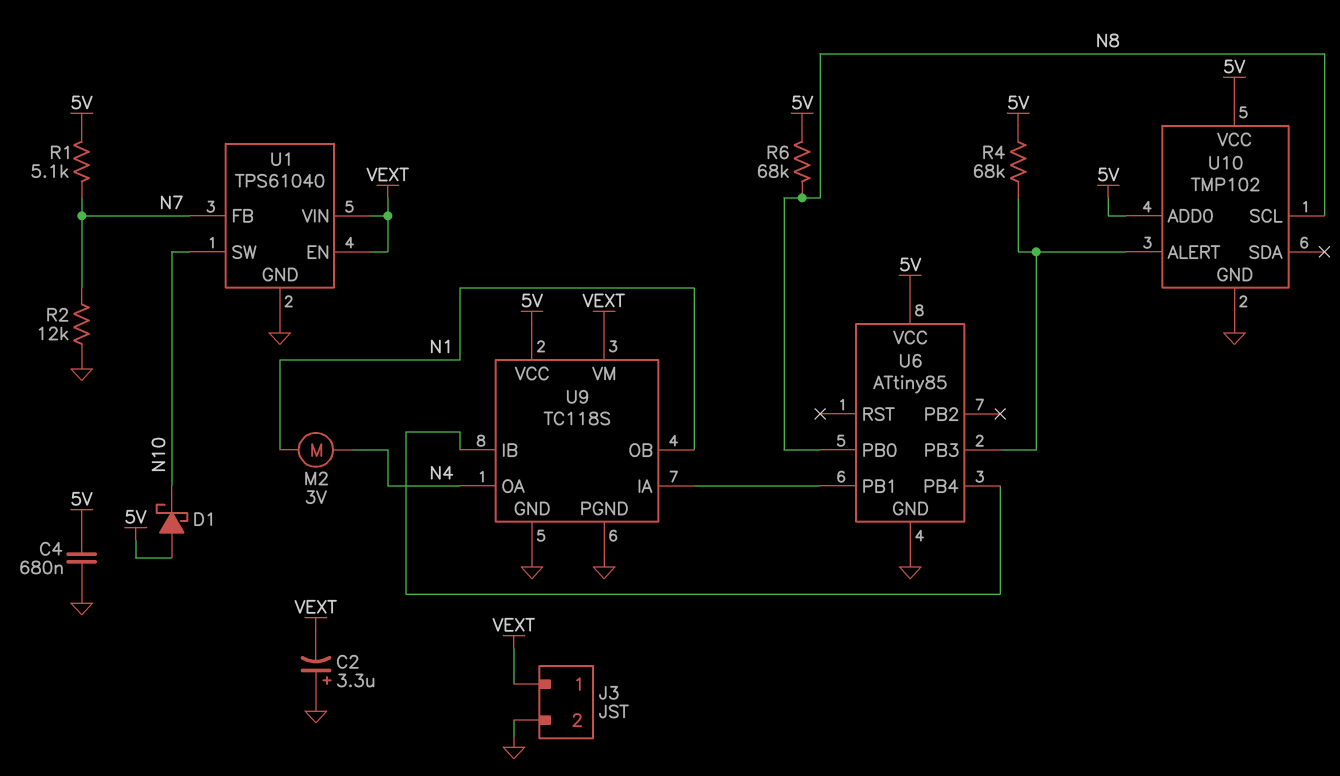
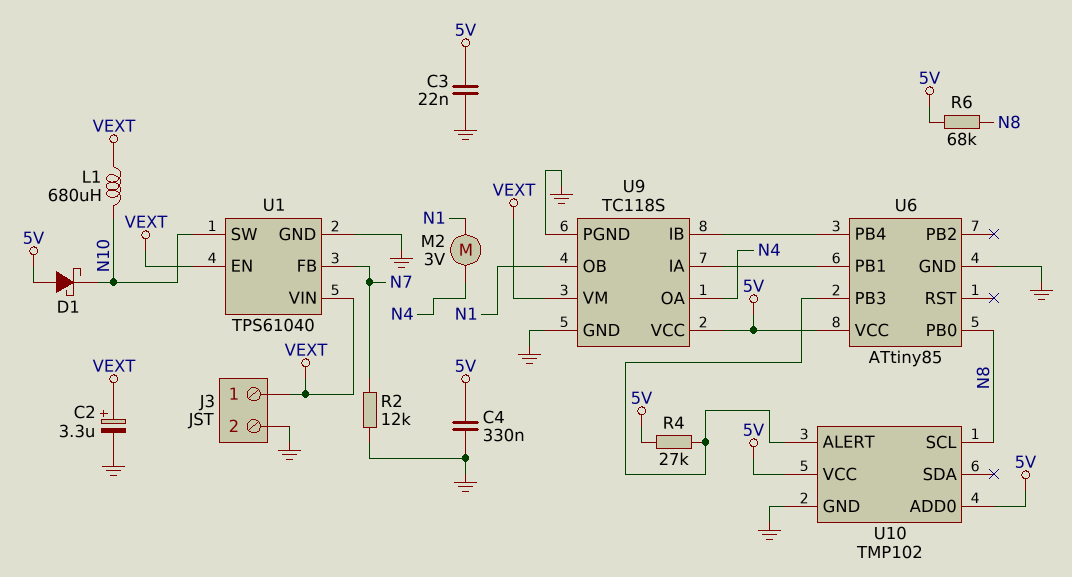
C2: 3.3uF (plus GND, minus VEXT) -> 3.3uF (plus VEXT, minus GND)
C3: none -> 22nF (5V, GND)
C4: 680nF (5V, GND) -> 330nF (5V, GND)
L1: none -> 680uH (N10, VEXT)
R1: 5.1k (5V, N7) -> none
R4: 68k (5V, U6/PB3) -> 27k (5V, U6/PB3)

